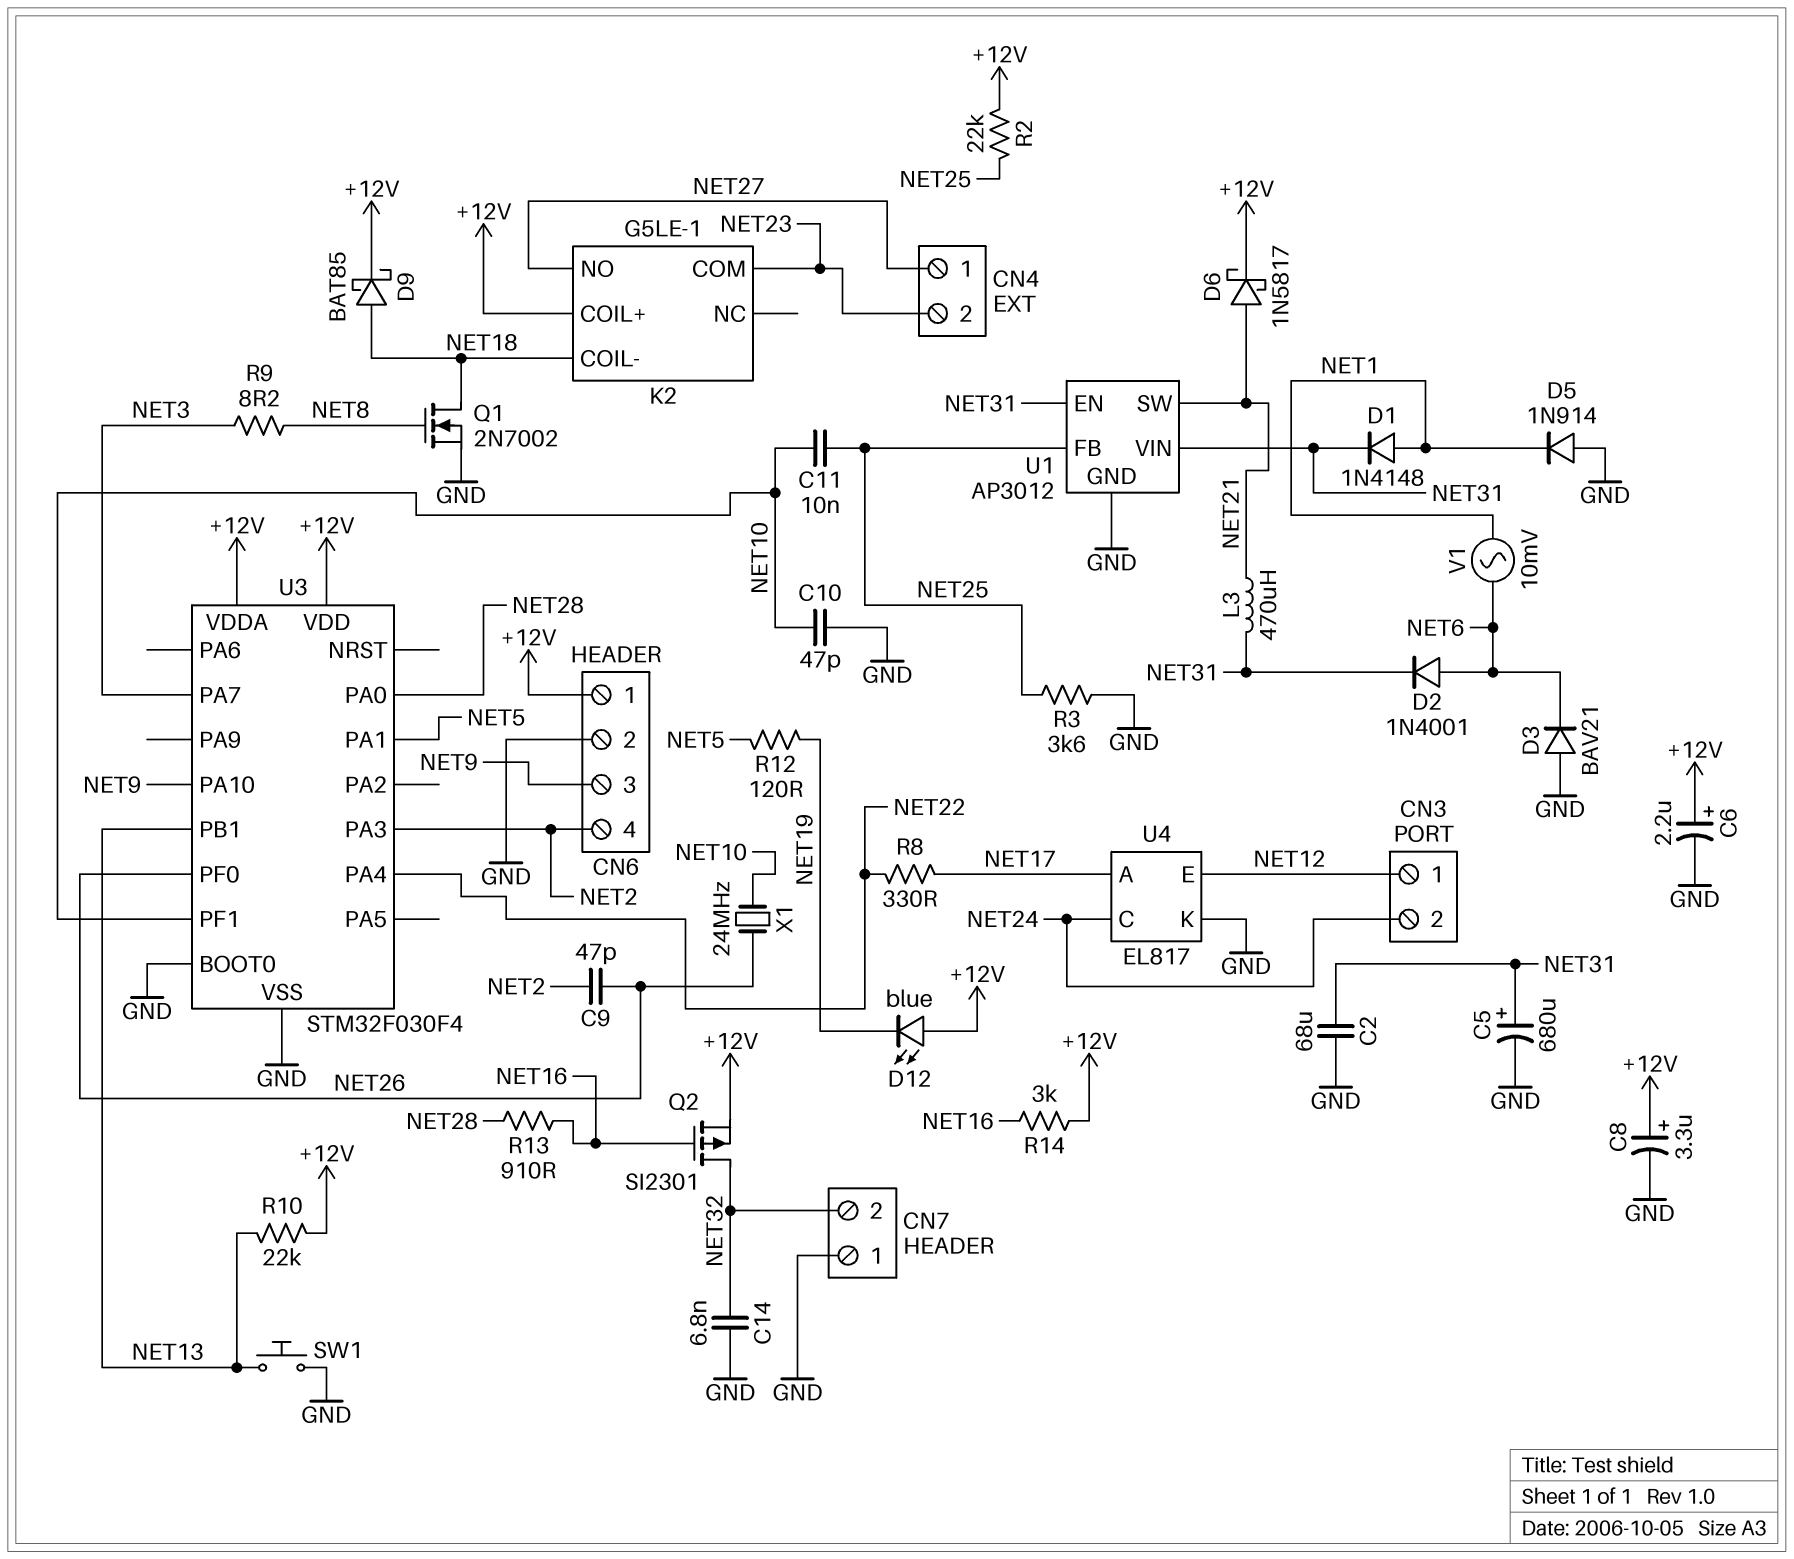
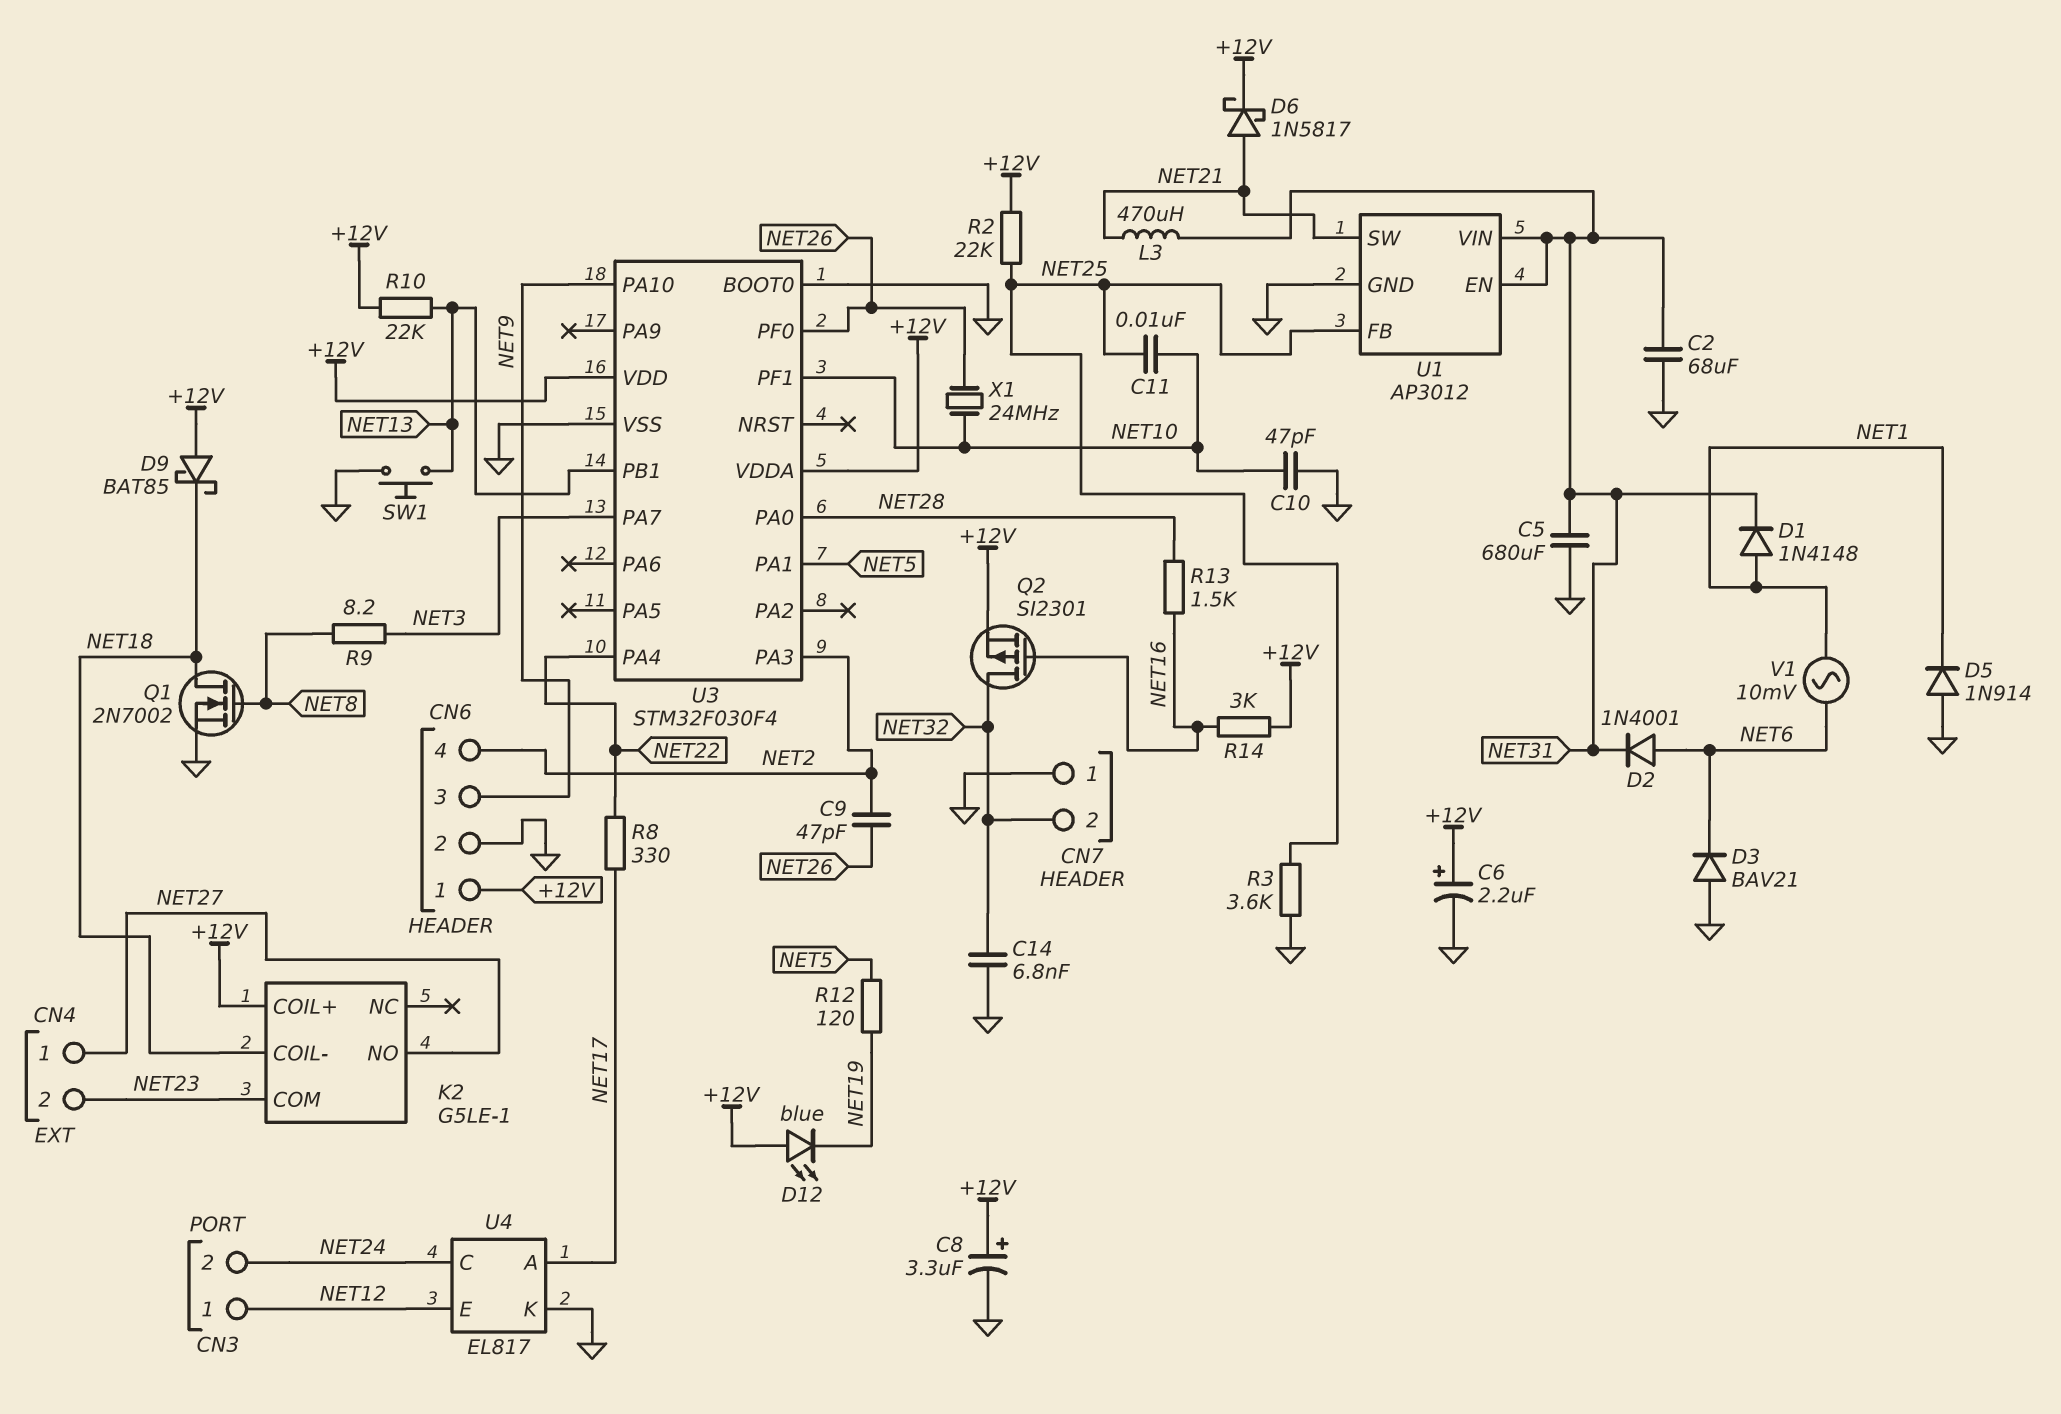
C5: 680uF (plus NET31, minus GND) -> 680uF (GND, NET31)
D9: schottky BAT85 (A NET18, K +12V) -> schottky BAT85 (A +12V, K NET18)
R13: 910 (NET16, NET28) -> 1.5k (NET16, NET28)

